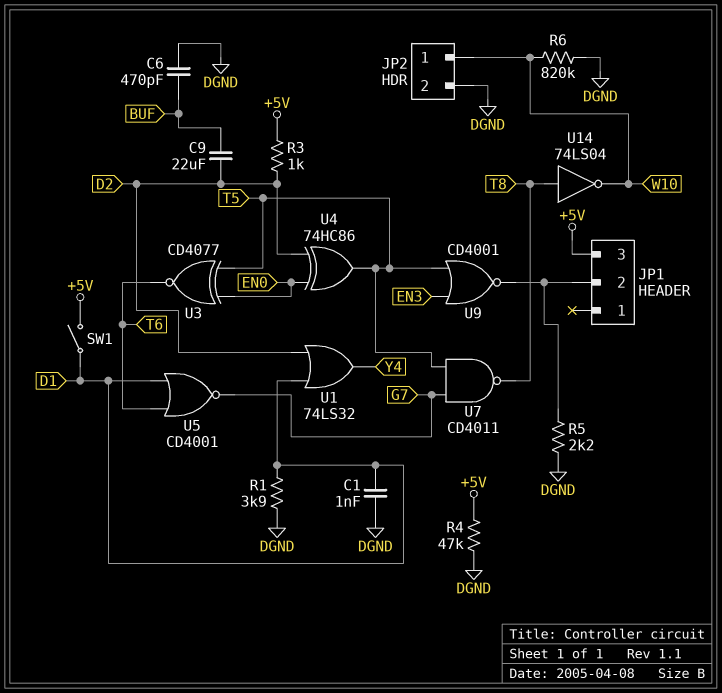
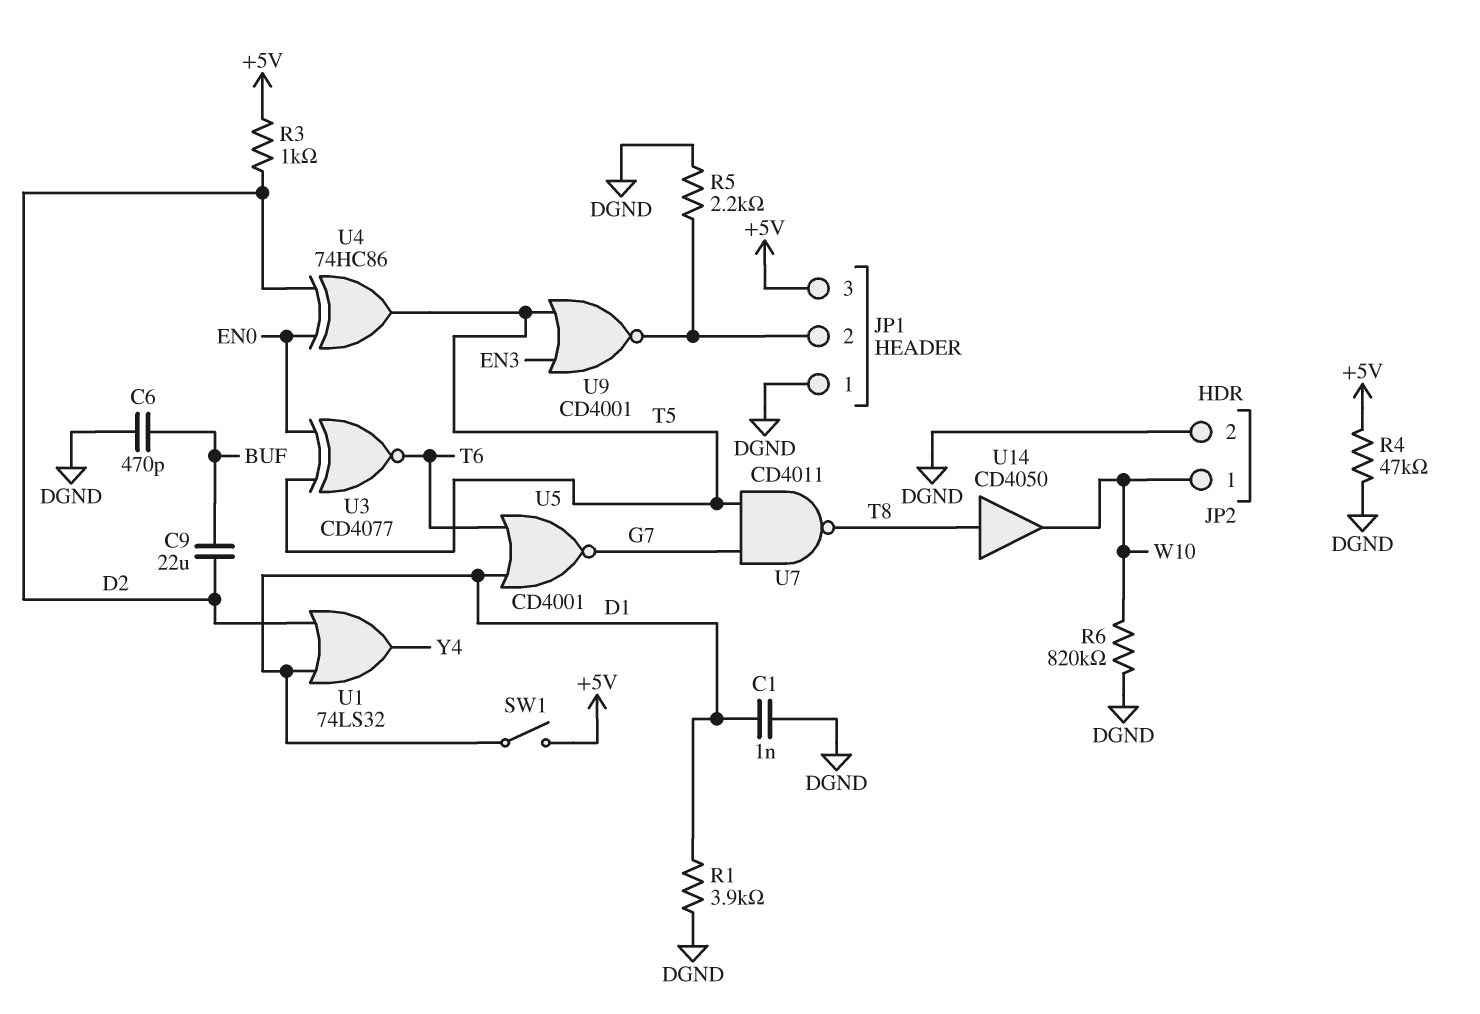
JP1 pin 1: none -> DGND
U14: NOT 74LS04 (in T8, out W10) -> buffer CD4050 (in T8, out W10)

